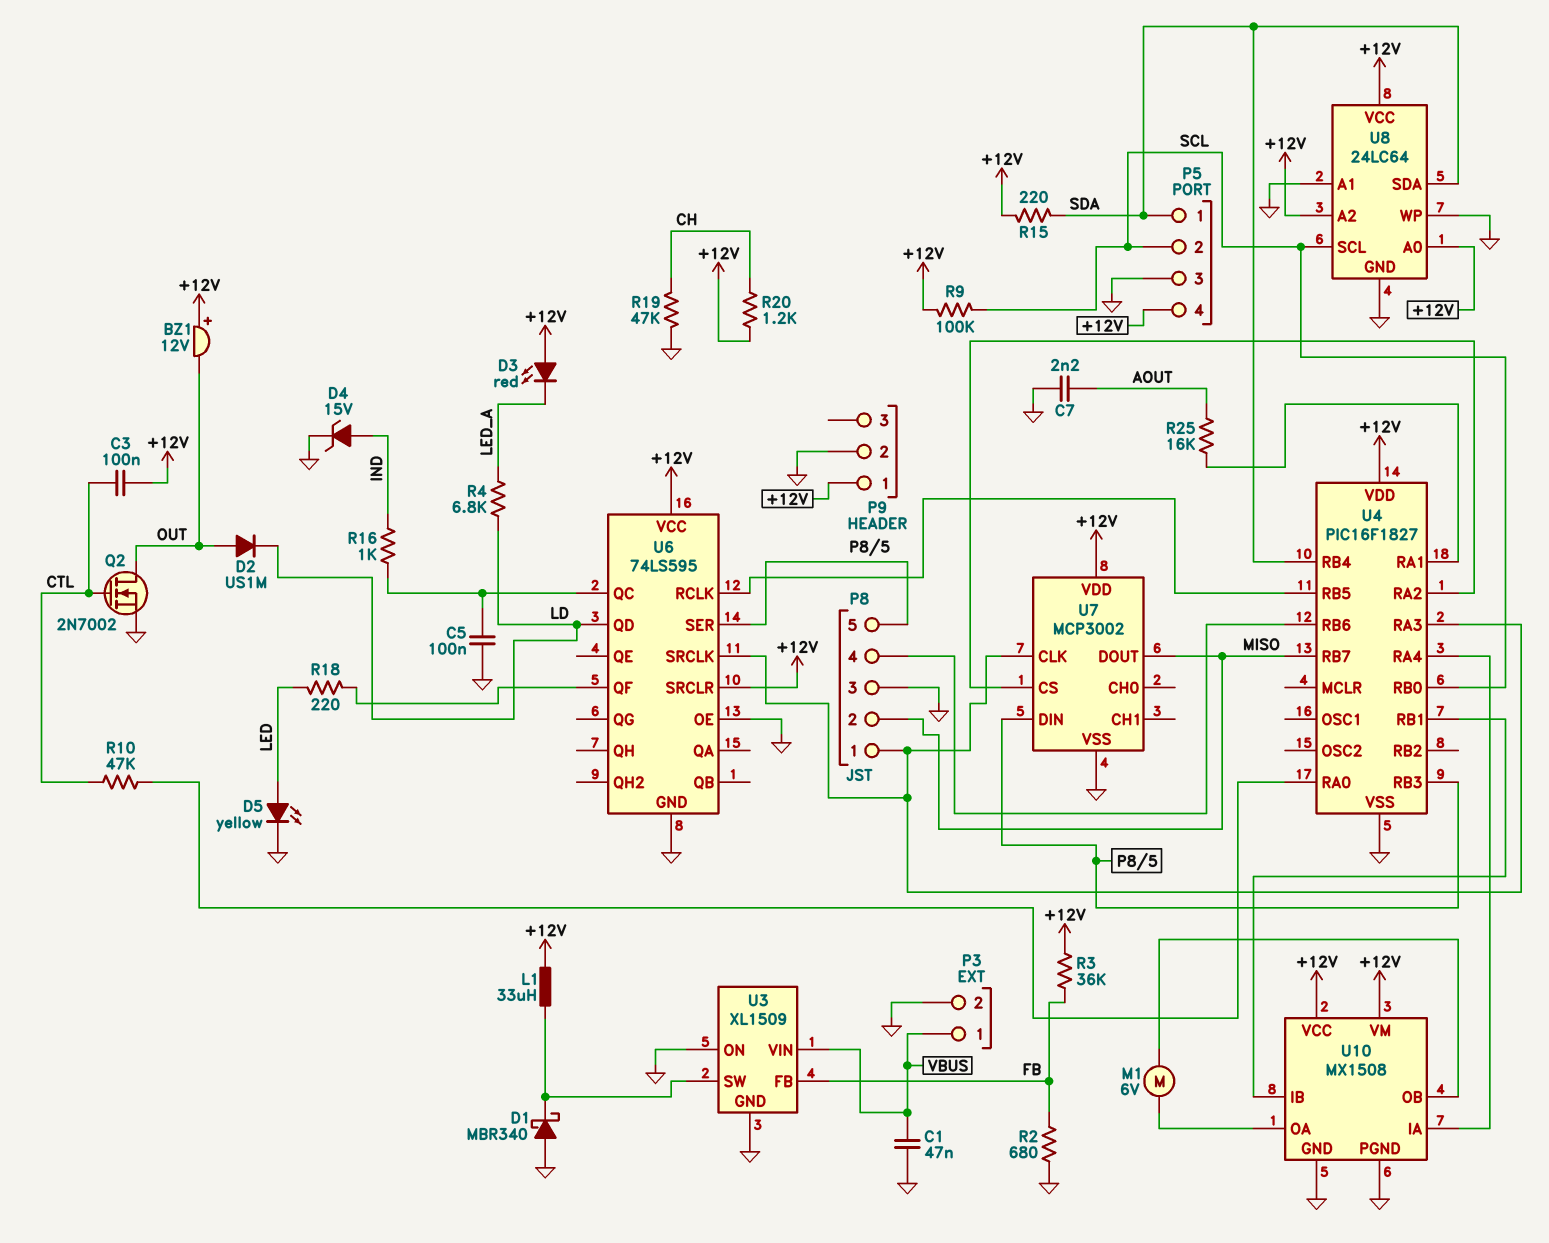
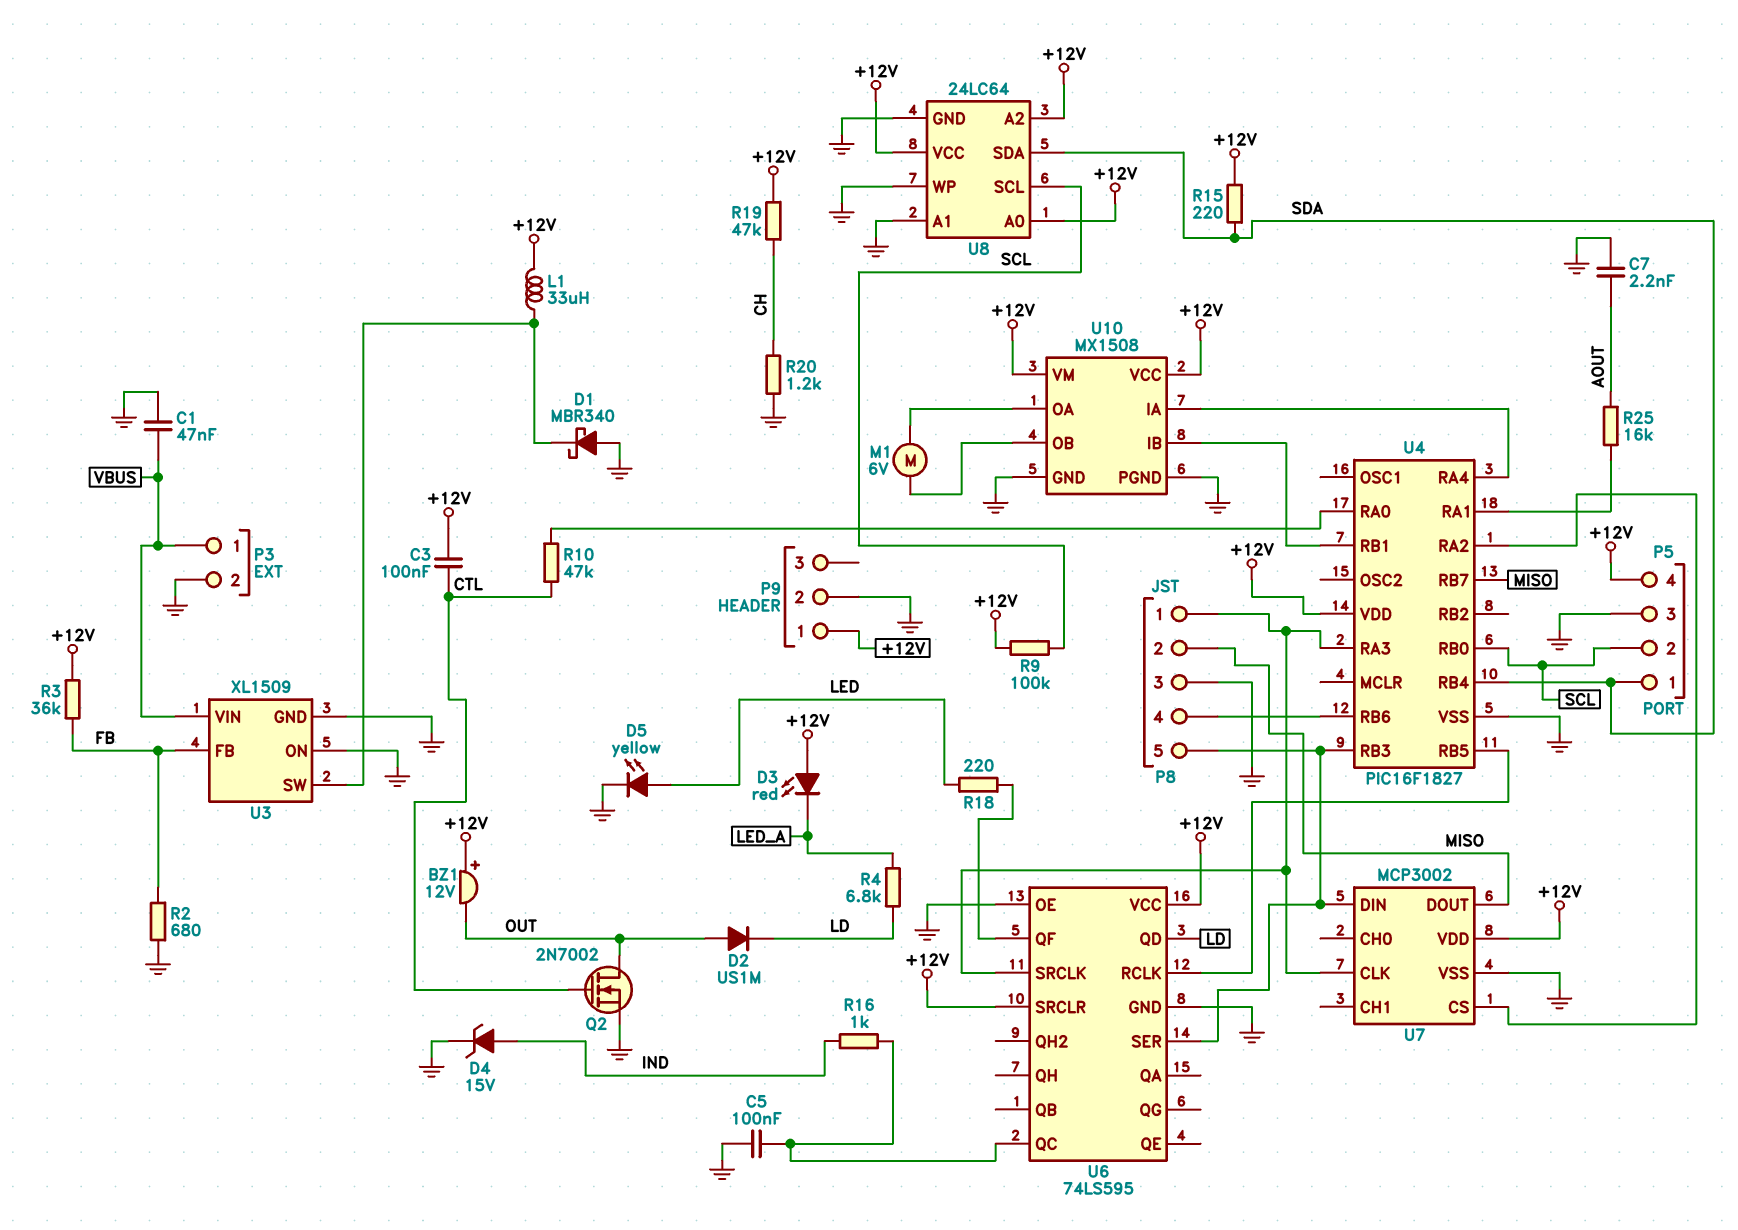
R19: 47k (CH, GND) -> 47k (+12V, CH)
R20: 1.2k (+12V, CH) -> 1.2k (CH, GND)

